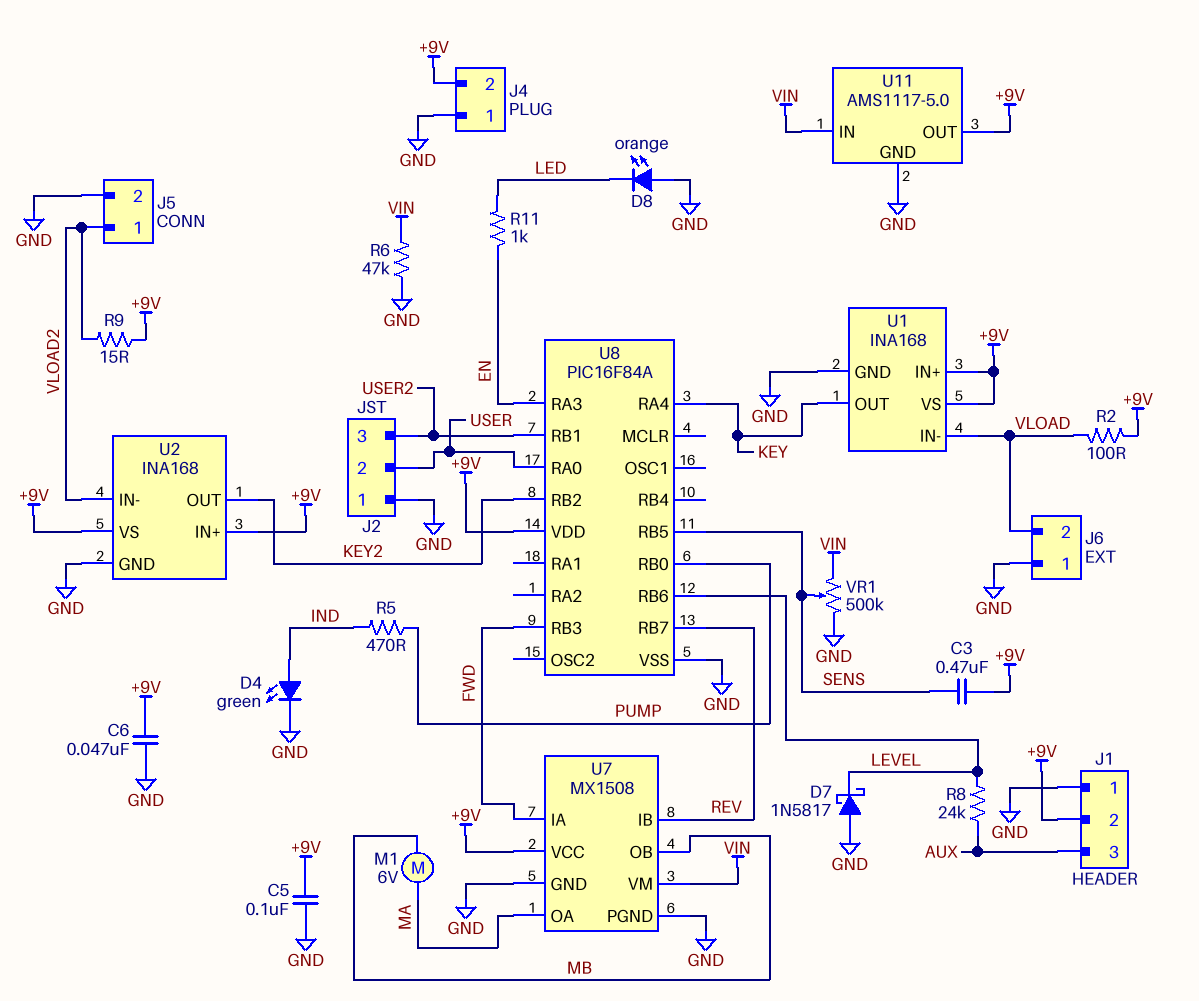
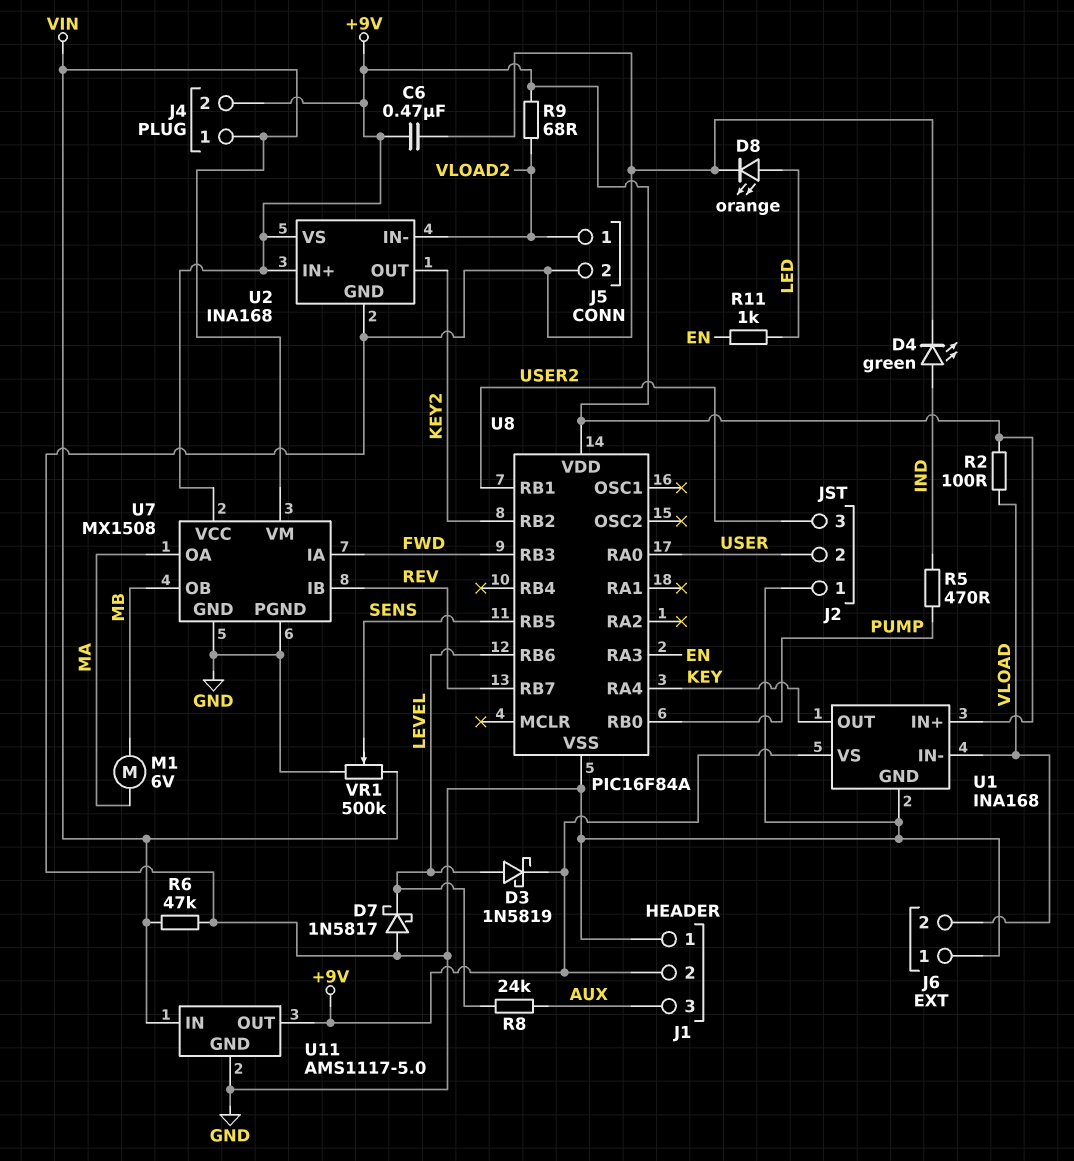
C3: 470nF (+9V, SENS) -> none
C5: 100nF (+9V, GND) -> none
C6: 47nF (+9V, GND) -> 470nF (+9V, GND)
D3: none -> schottky 1N5819 (A LEVEL, K +9V)
D8: LED orange (A GND, K LED) -> LED orange (A LED, K GND)
J4 pin 1: GND -> VIN
R9: 15 (+9V, VLOAD2) -> 68 (+9V, VLOAD2)

